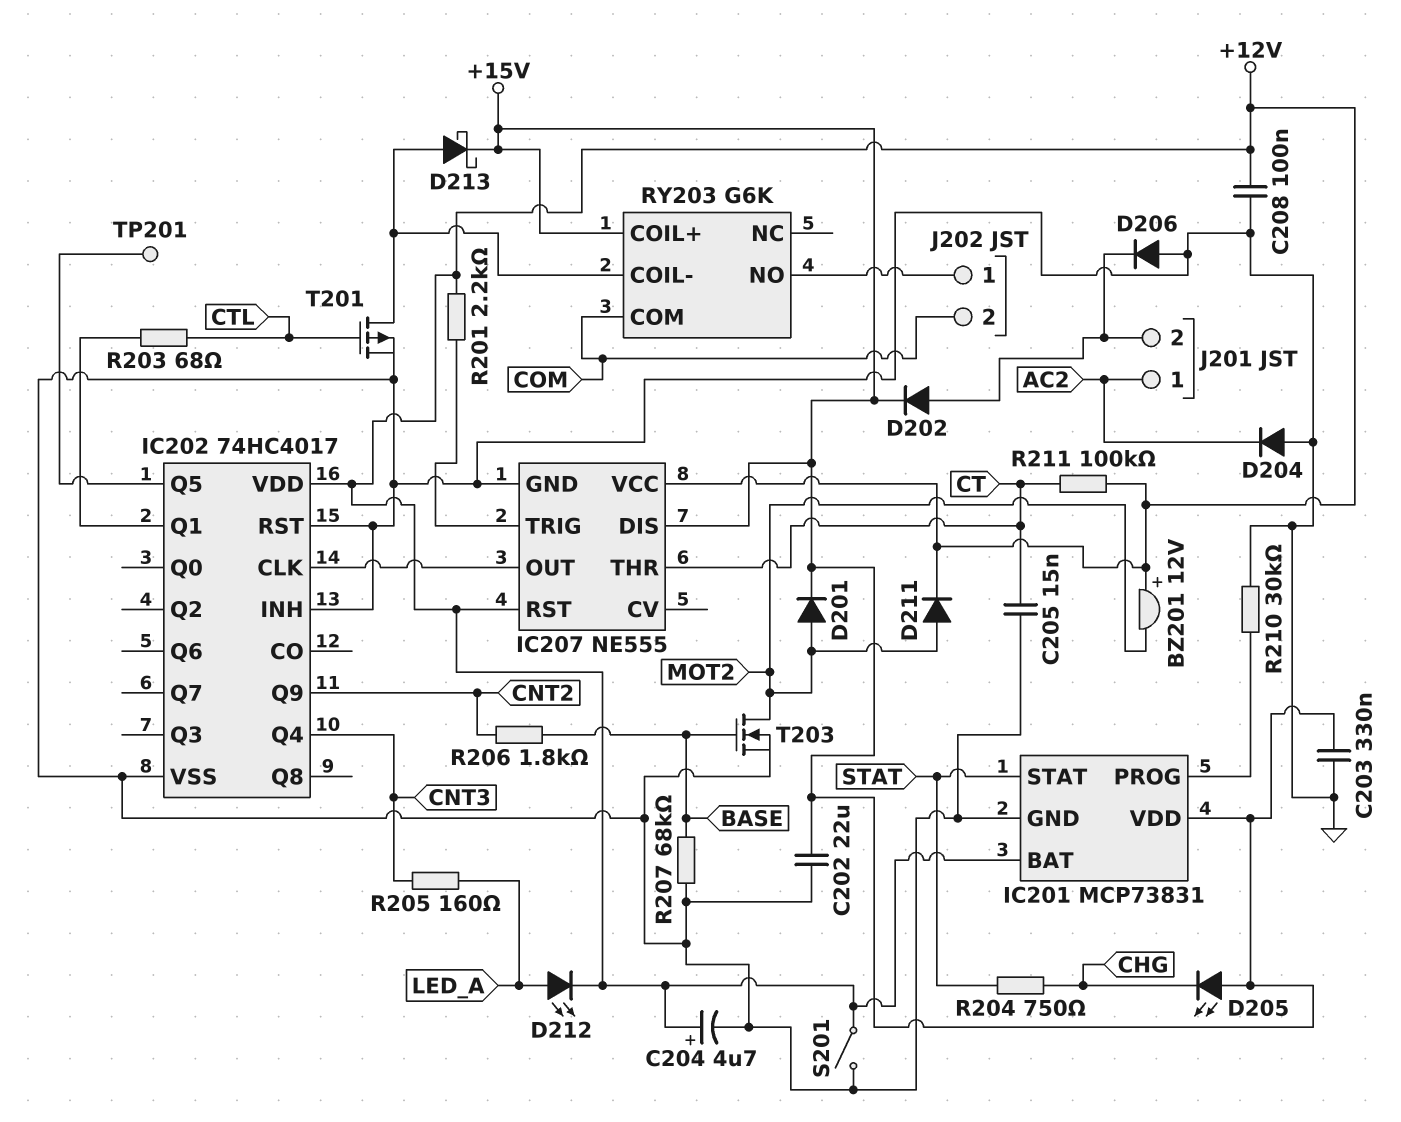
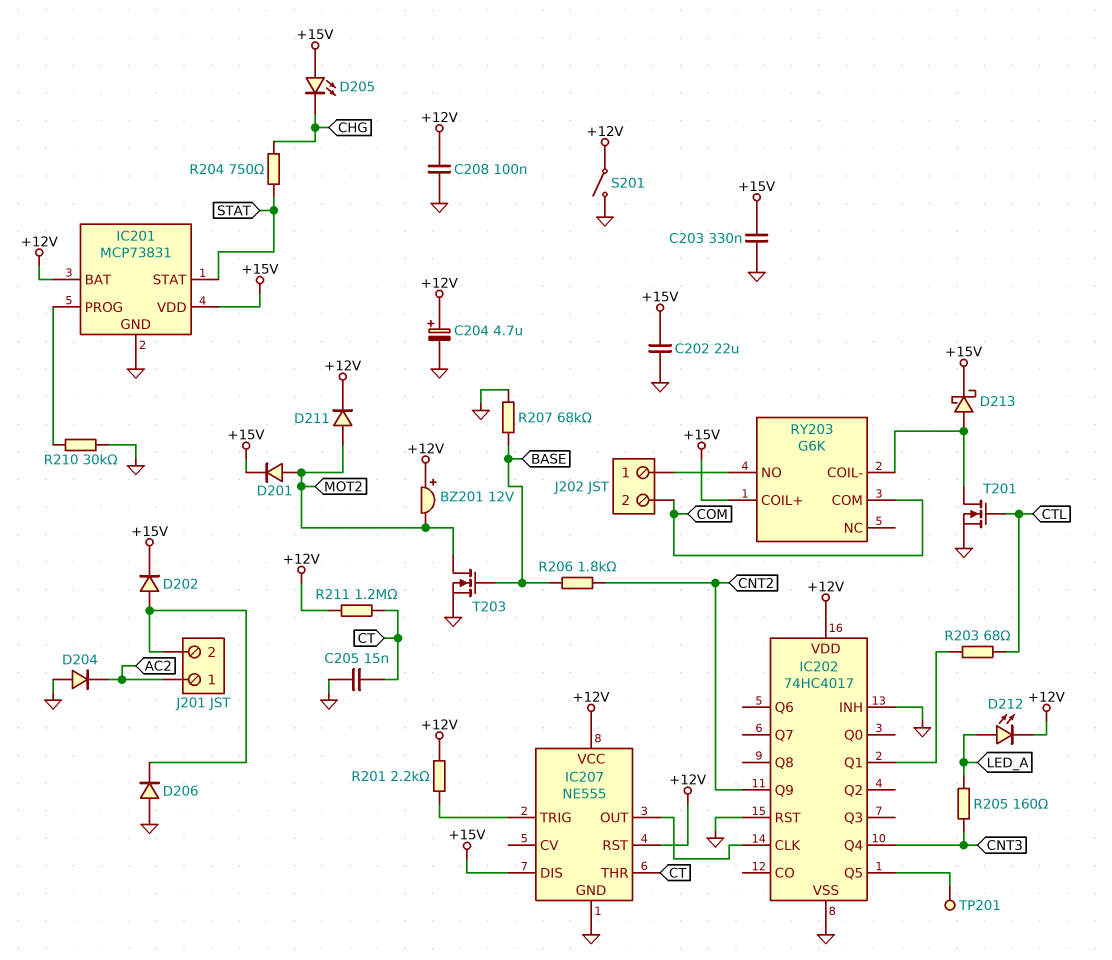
R211: 100k (+12V, CT) -> 1.2M (+12V, CT)
T201: PMOS (G CTL, D RY203/COIL-, S GND) -> NMOS (G CTL, D RY203/COIL-, S GND)

